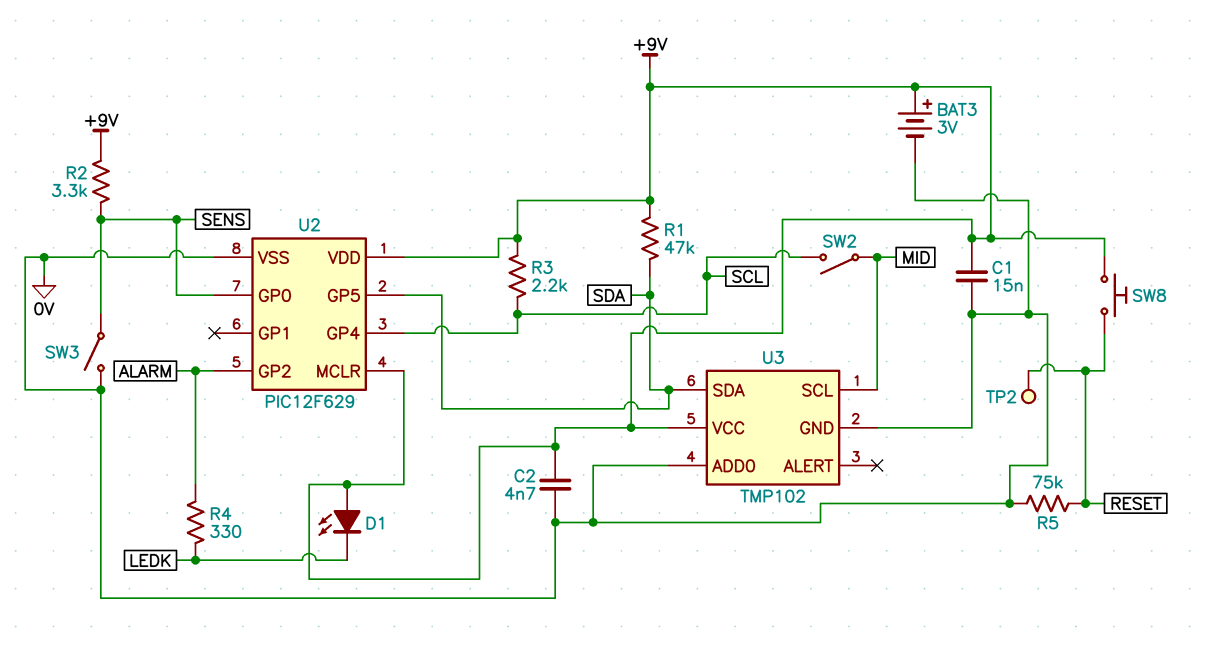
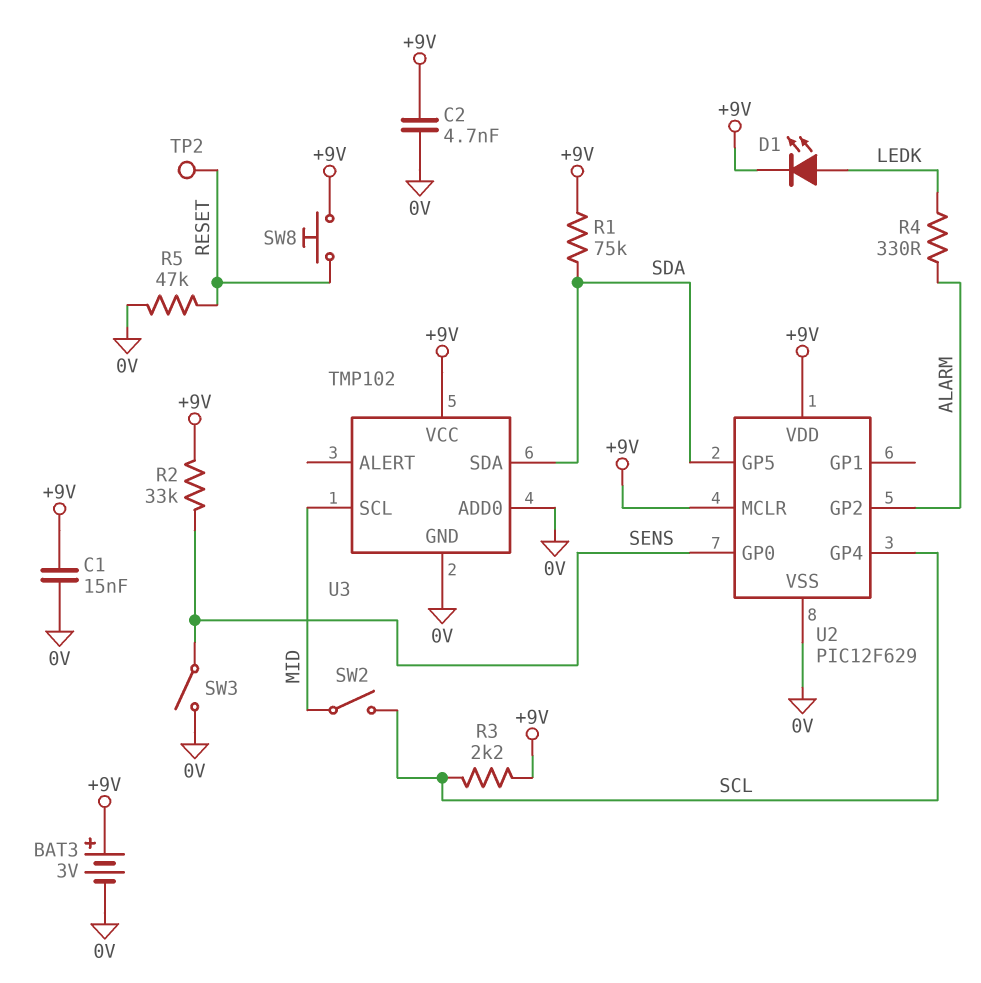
D1: LED (A +9V, K LEDK) -> LED (A LEDK, K +9V)
R1: 47k (+9V, SDA) -> 75k (+9V, SDA)
R2: 3.3k (+9V, SENS) -> 33k (+9V, SENS)
R5: 75k (0V, RESET) -> 47k (0V, RESET)

